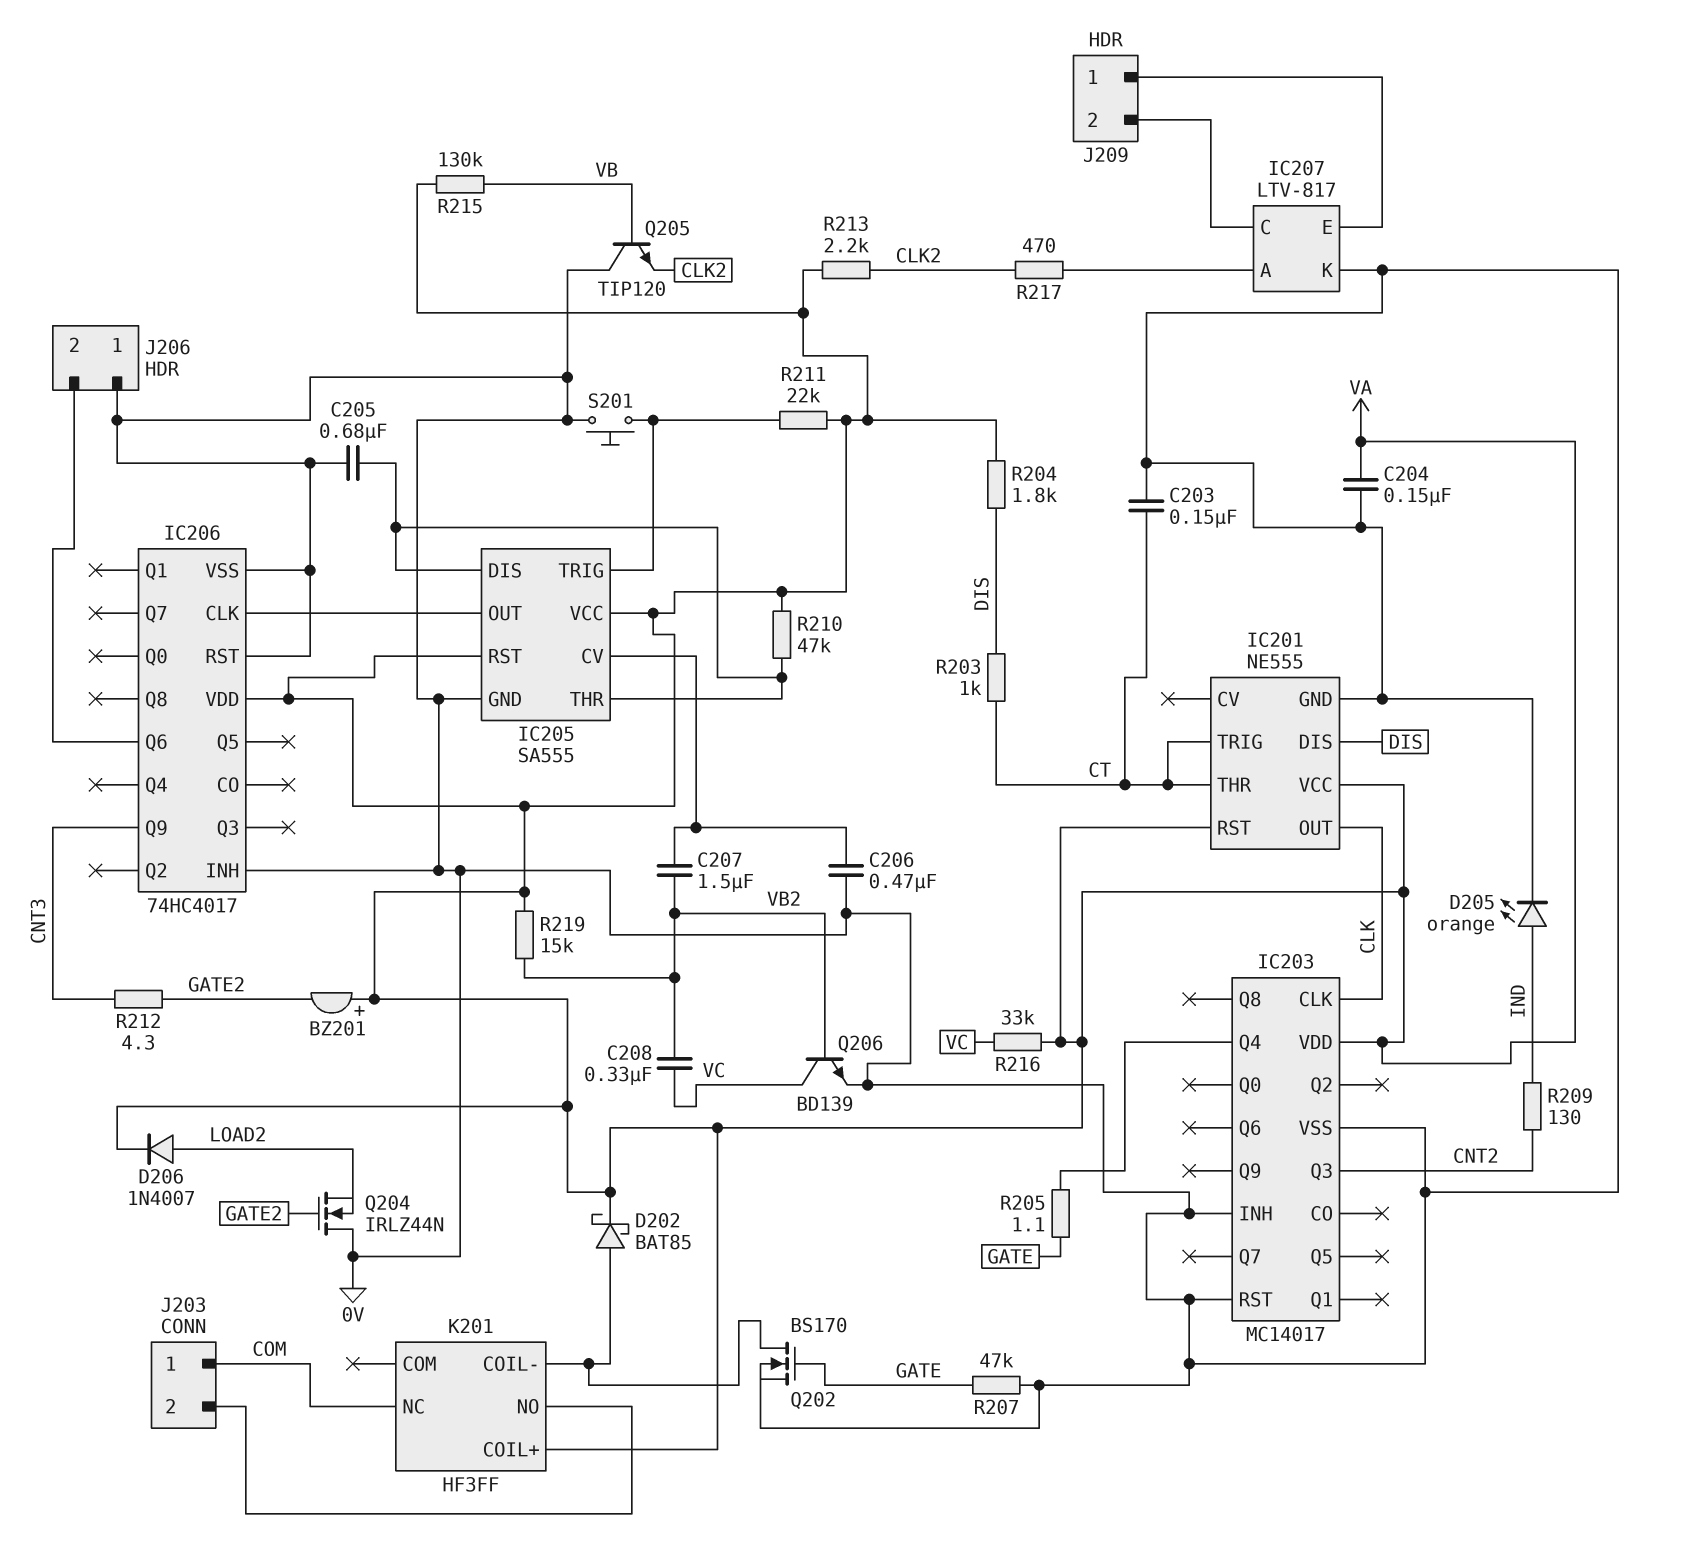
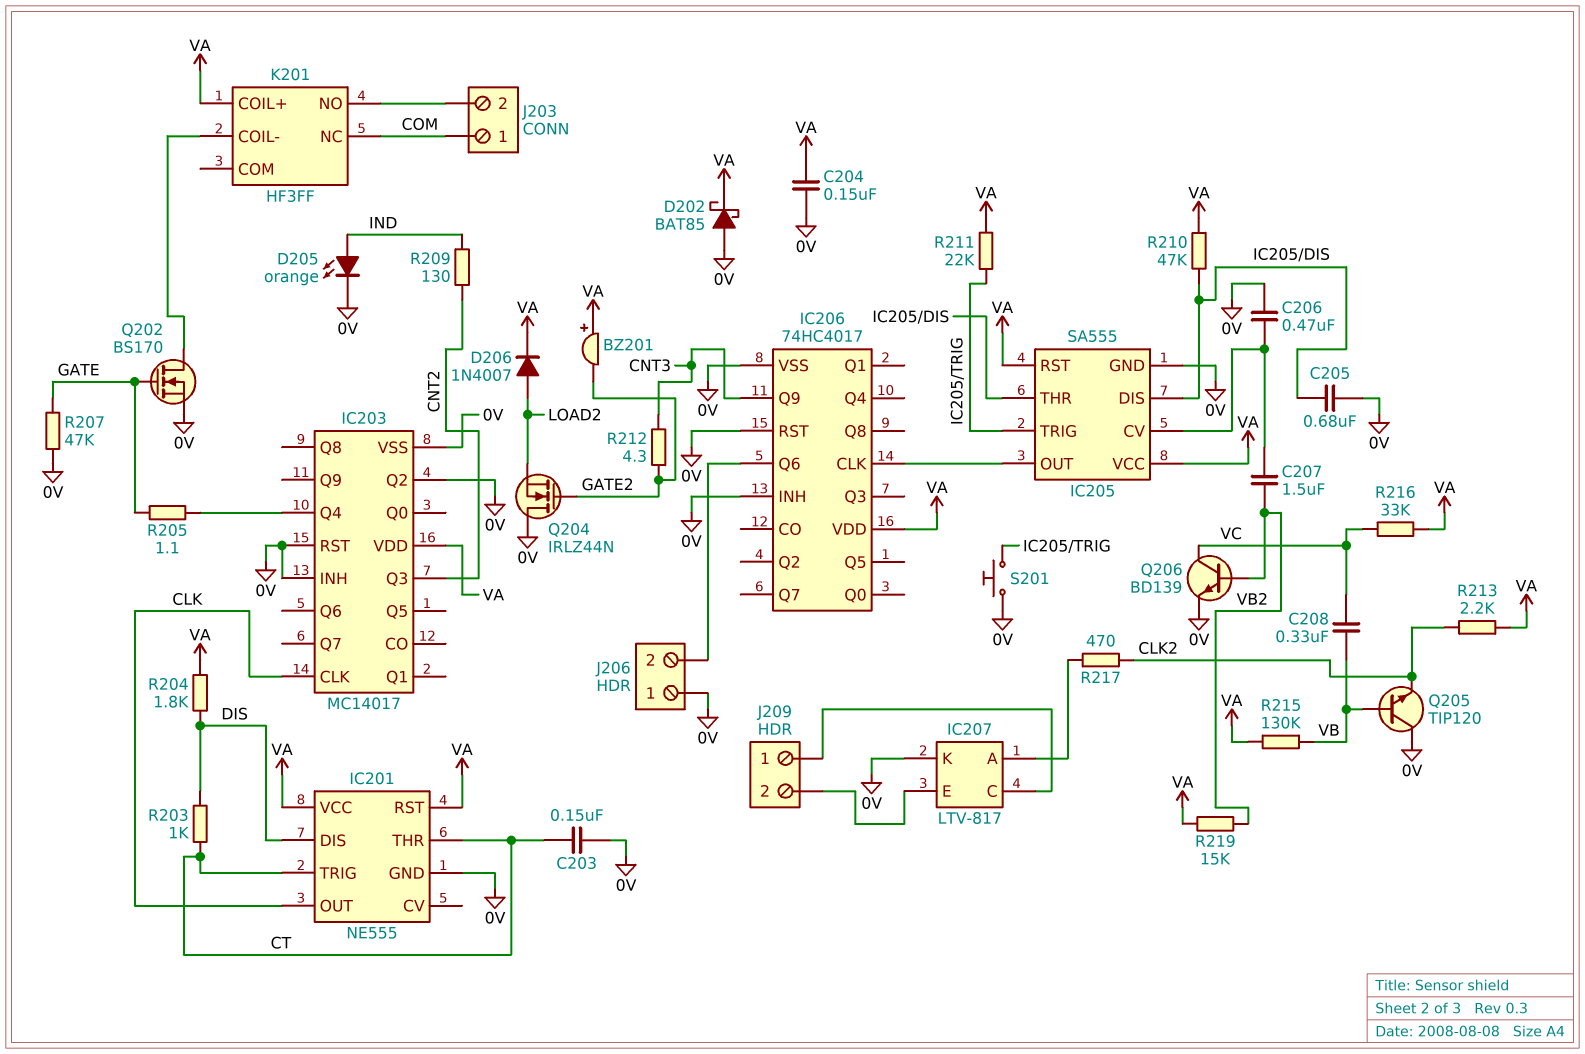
C208: 330nF (VB2, VC) -> 330nF (VB, VC)
D202: schottky BAT85 (A K201/COIL-, K VA) -> schottky BAT85 (A 0V, K VA)
IC203 pin Q2: none -> 0V
J209 pin 1: IC207/E -> IC207/C
J209 pin 2: IC207/C -> IC207/E

